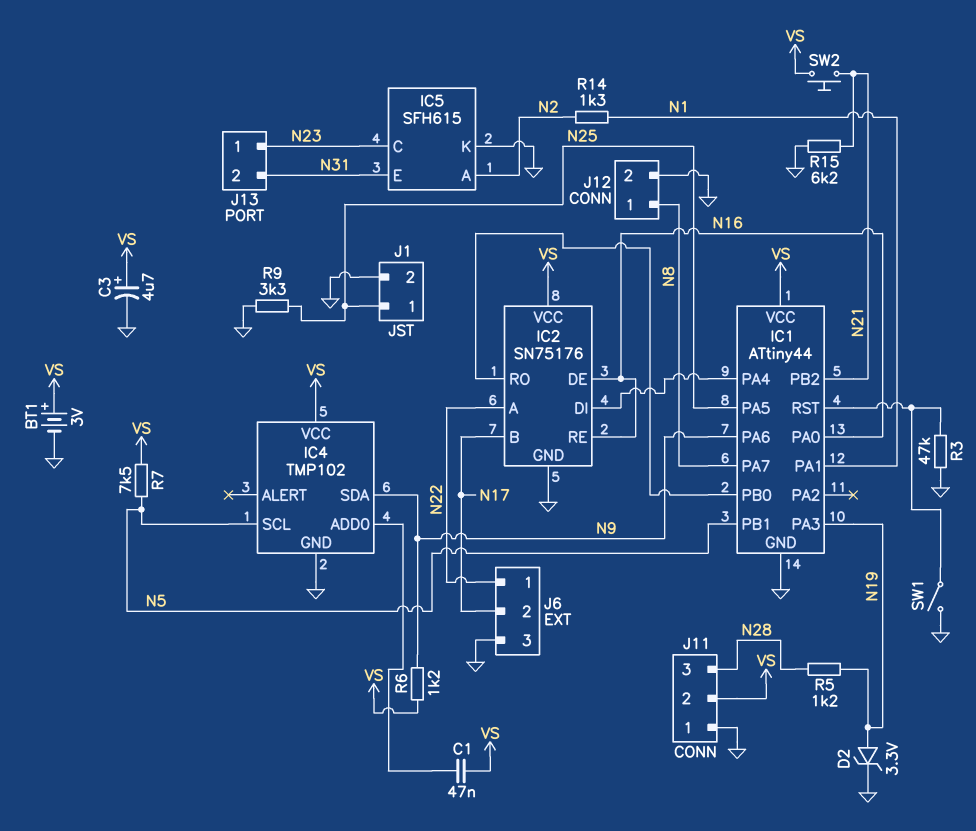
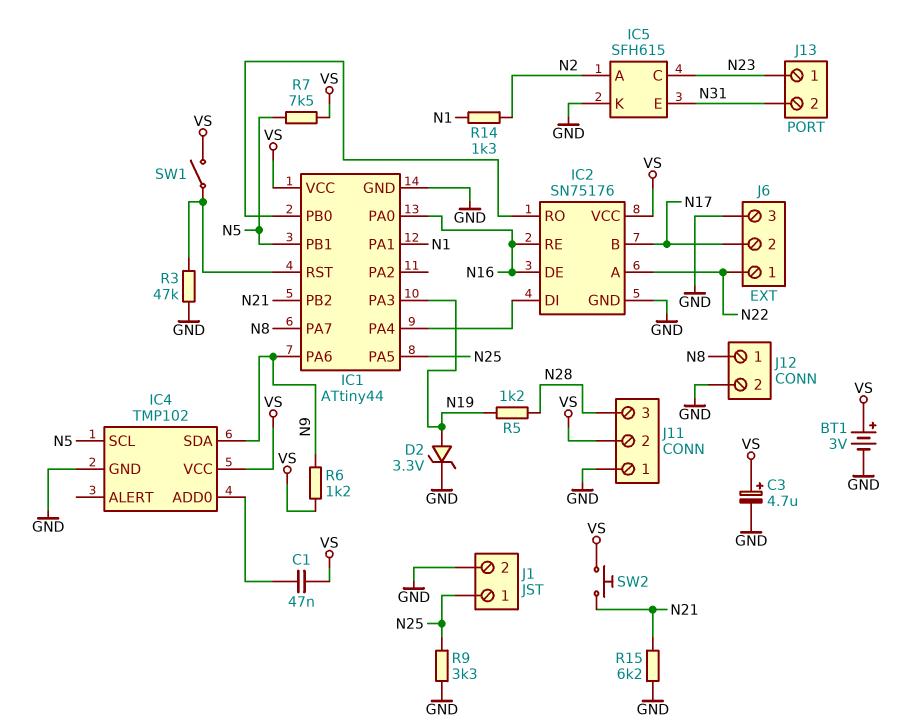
SW1: switch (GND, IC1/RST) -> switch (IC1/RST, VS)

